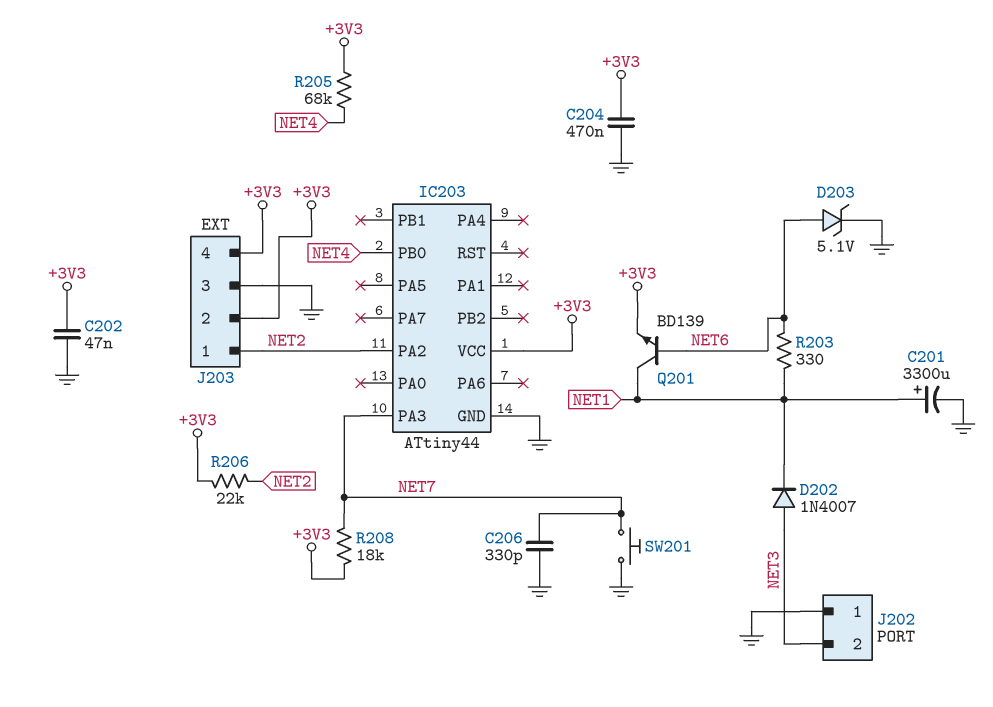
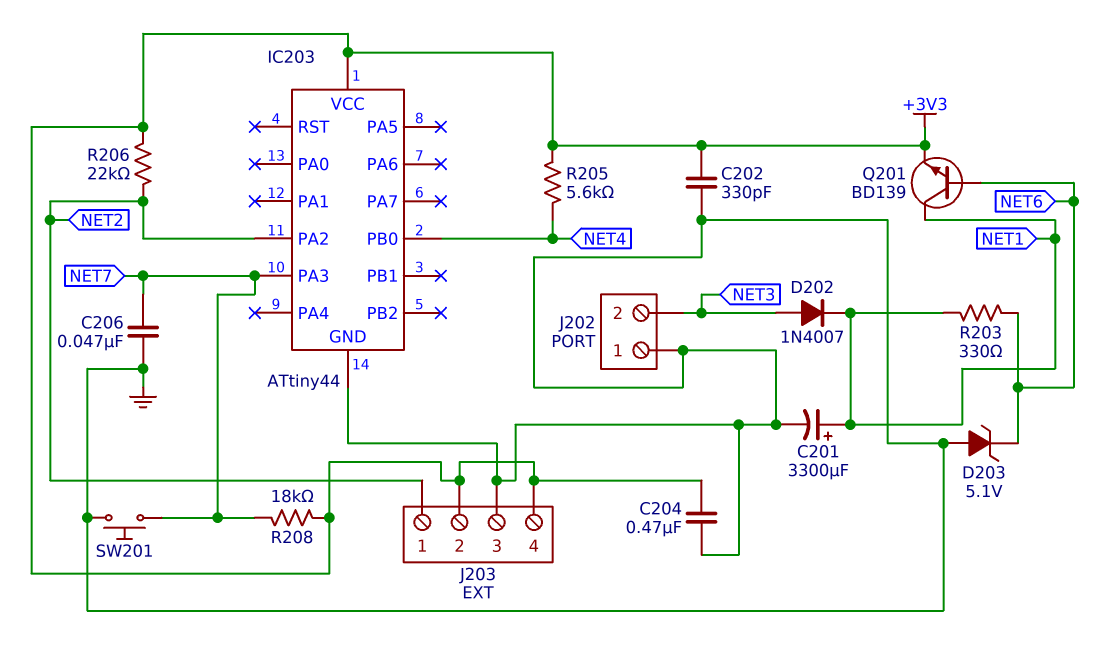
C202: 47nF (+3V3, GND) -> 330pF (+3V3, GND)
C206: 330pF (GND, NET7) -> 47nF (GND, NET7)
D203: zener 5.1V (A NET6, K GND) -> zener 5.1V (A GND, K NET6)
R205: 68k (+3V3, NET4) -> 5.6k (+3V3, NET4)

